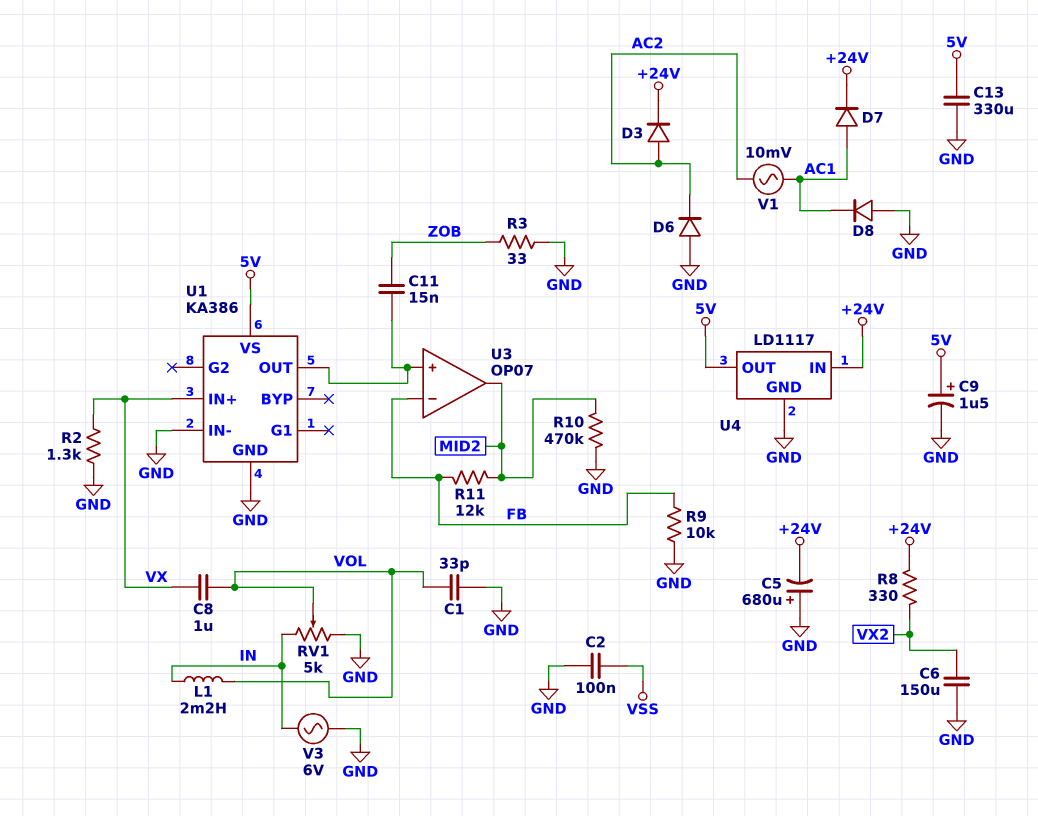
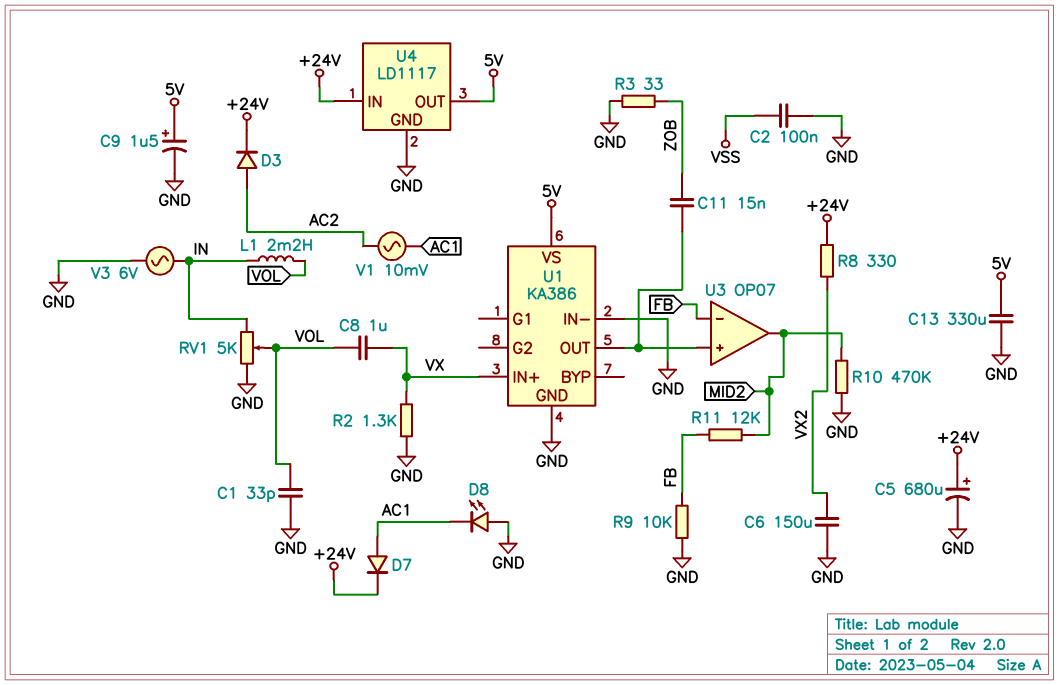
C5: 680uF (plus GND, minus +24V) -> 680uF (plus +24V, minus GND)
D6: diode (A GND, K AC2) -> none
D8: diode (A GND, K AC1) -> LED (A GND, K AC1)

